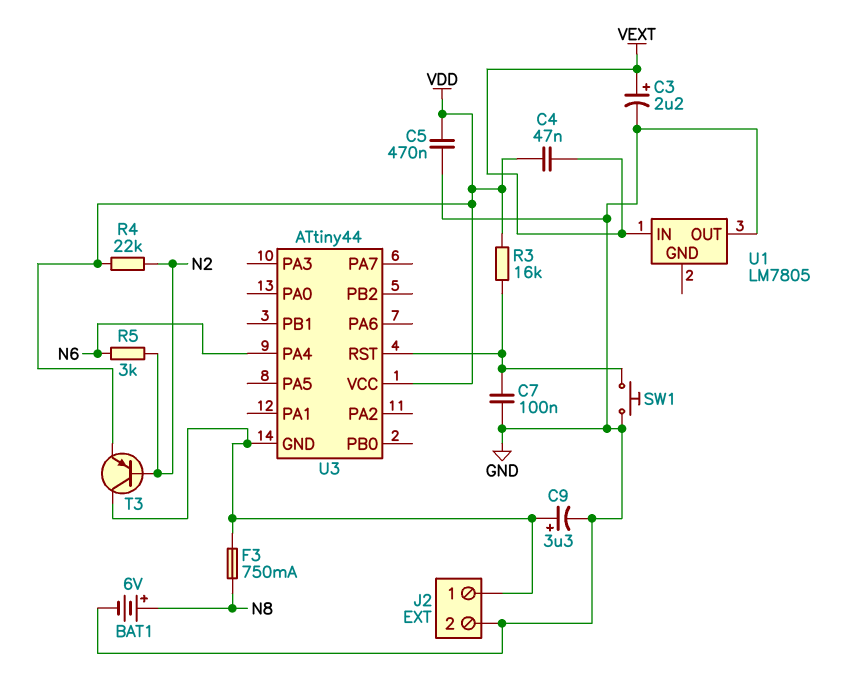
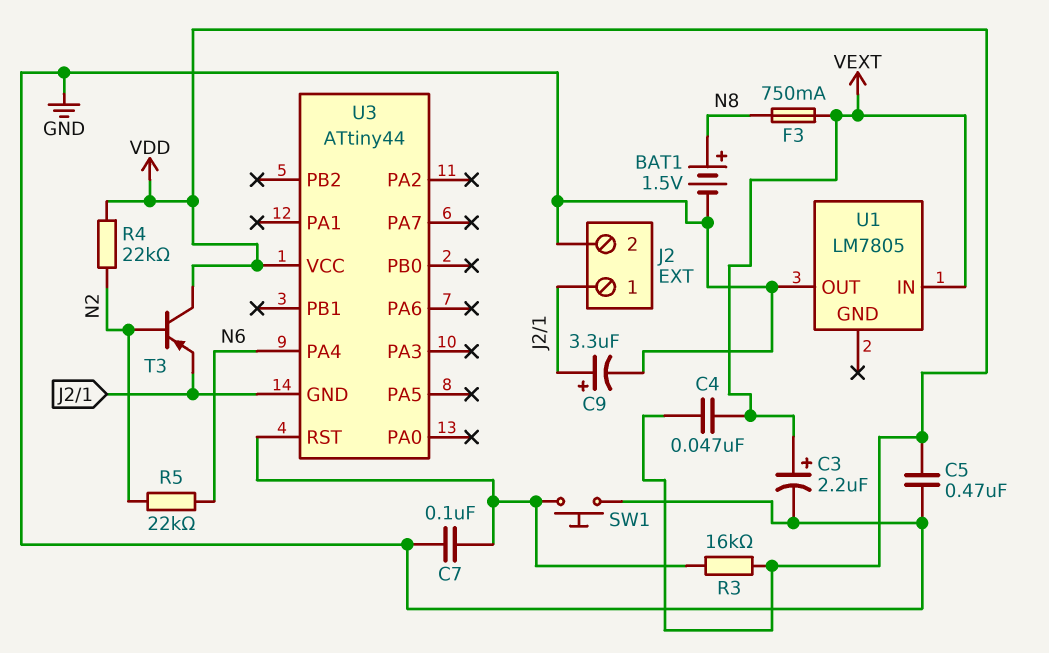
BAT1: 6V (plus N8, minus GND) -> 1.5V (plus N8, minus GND)
F3: 750mA (J2/1, N8) -> 750mA (N8, VEXT)
R5: 3k (N2, N6) -> 22k (N2, N6)
T3: PNP (B N2, C J2/1, E VDD) -> PNP (B N2, C VDD, E J2/1)

